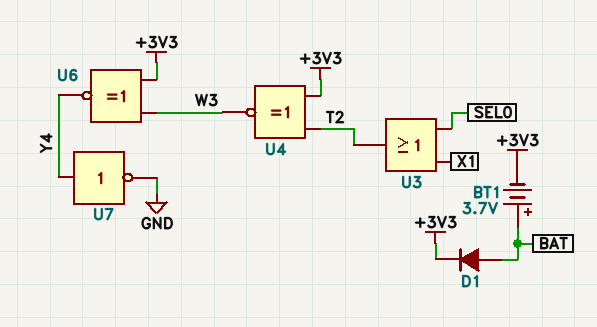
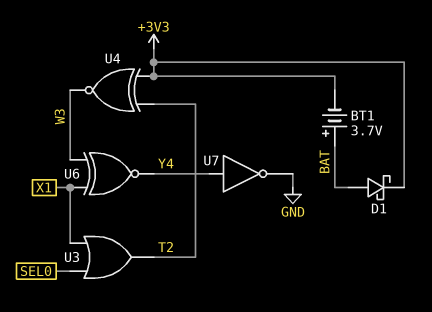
D1: diode (A BAT, K +3V3) -> schottky (A BAT, K +3V3)
U6: XNOR (in +3V3, in W3, out Y4) -> XNOR (in W3, in X1, out Y4)

